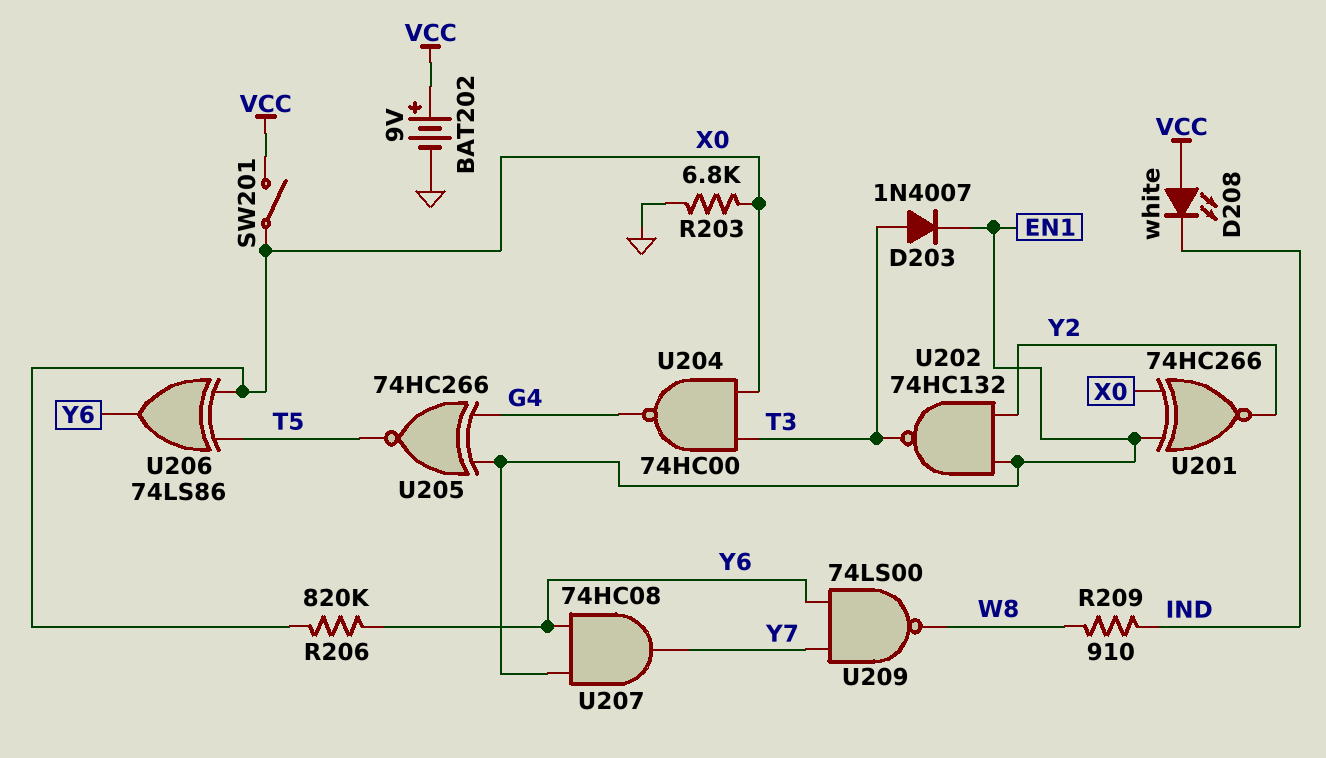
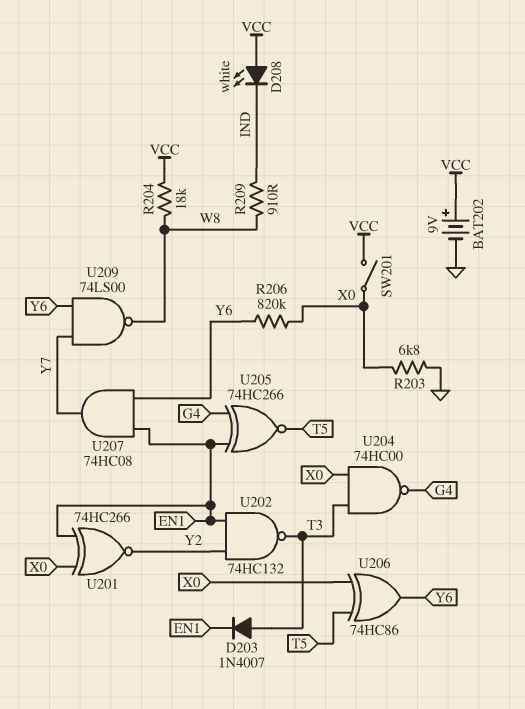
R204: none -> 18k (VCC, W8)
U206: XOR 74LS86 (in T5, in X0, out Y6) -> XOR 74HC86 (in T5, in X0, out Y6)

